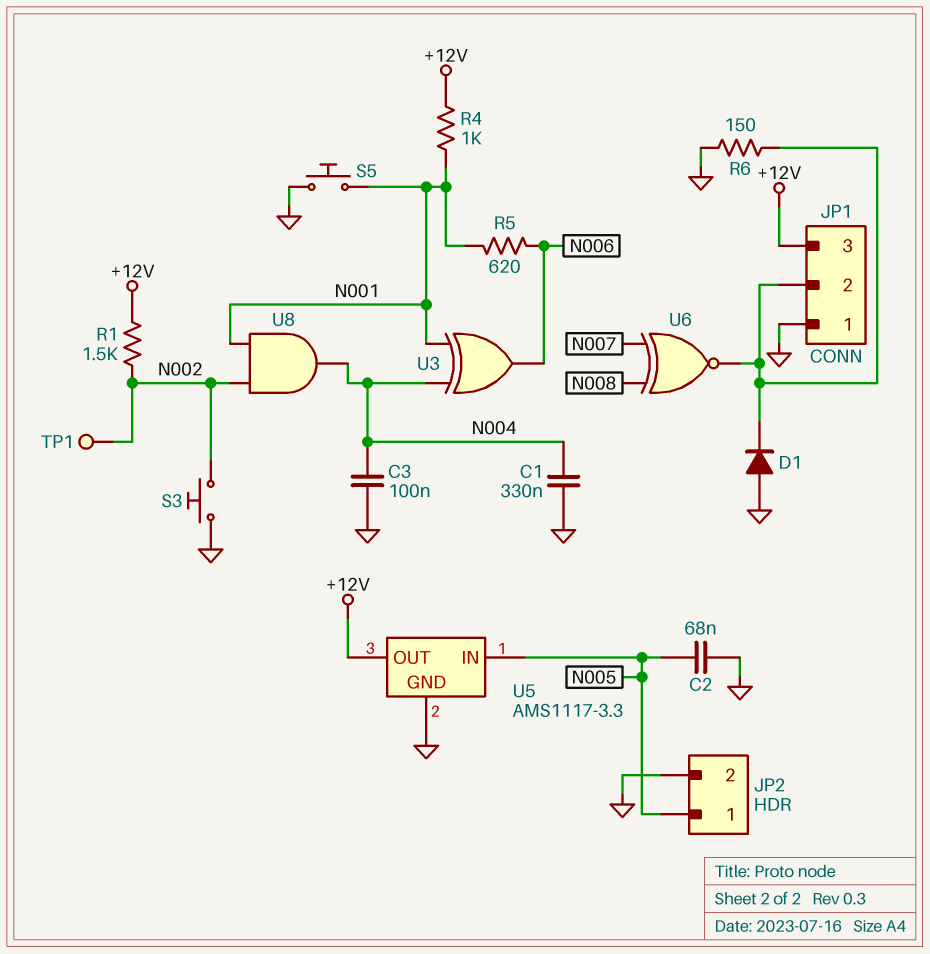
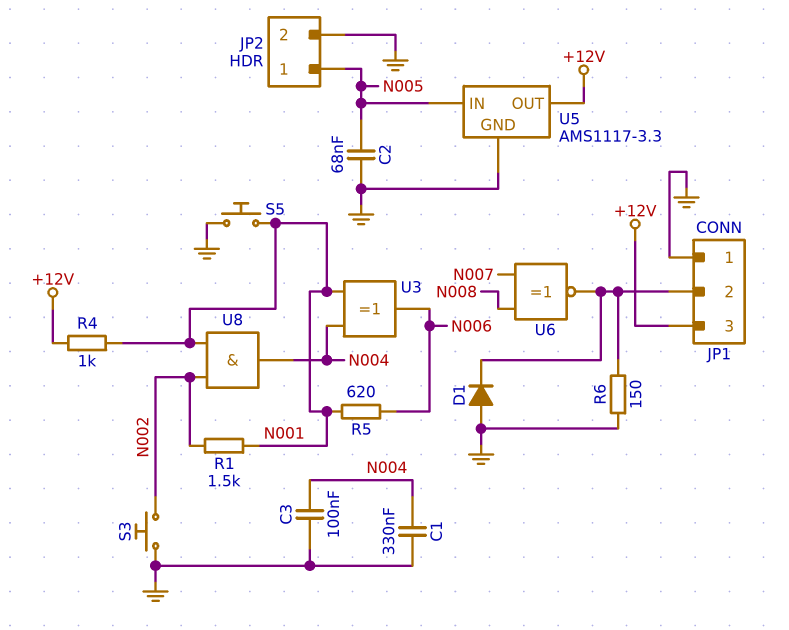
R1: 1.5k (+12V, N002) -> 1.5k (N001, N002)
TP1: test point (N002) -> none

